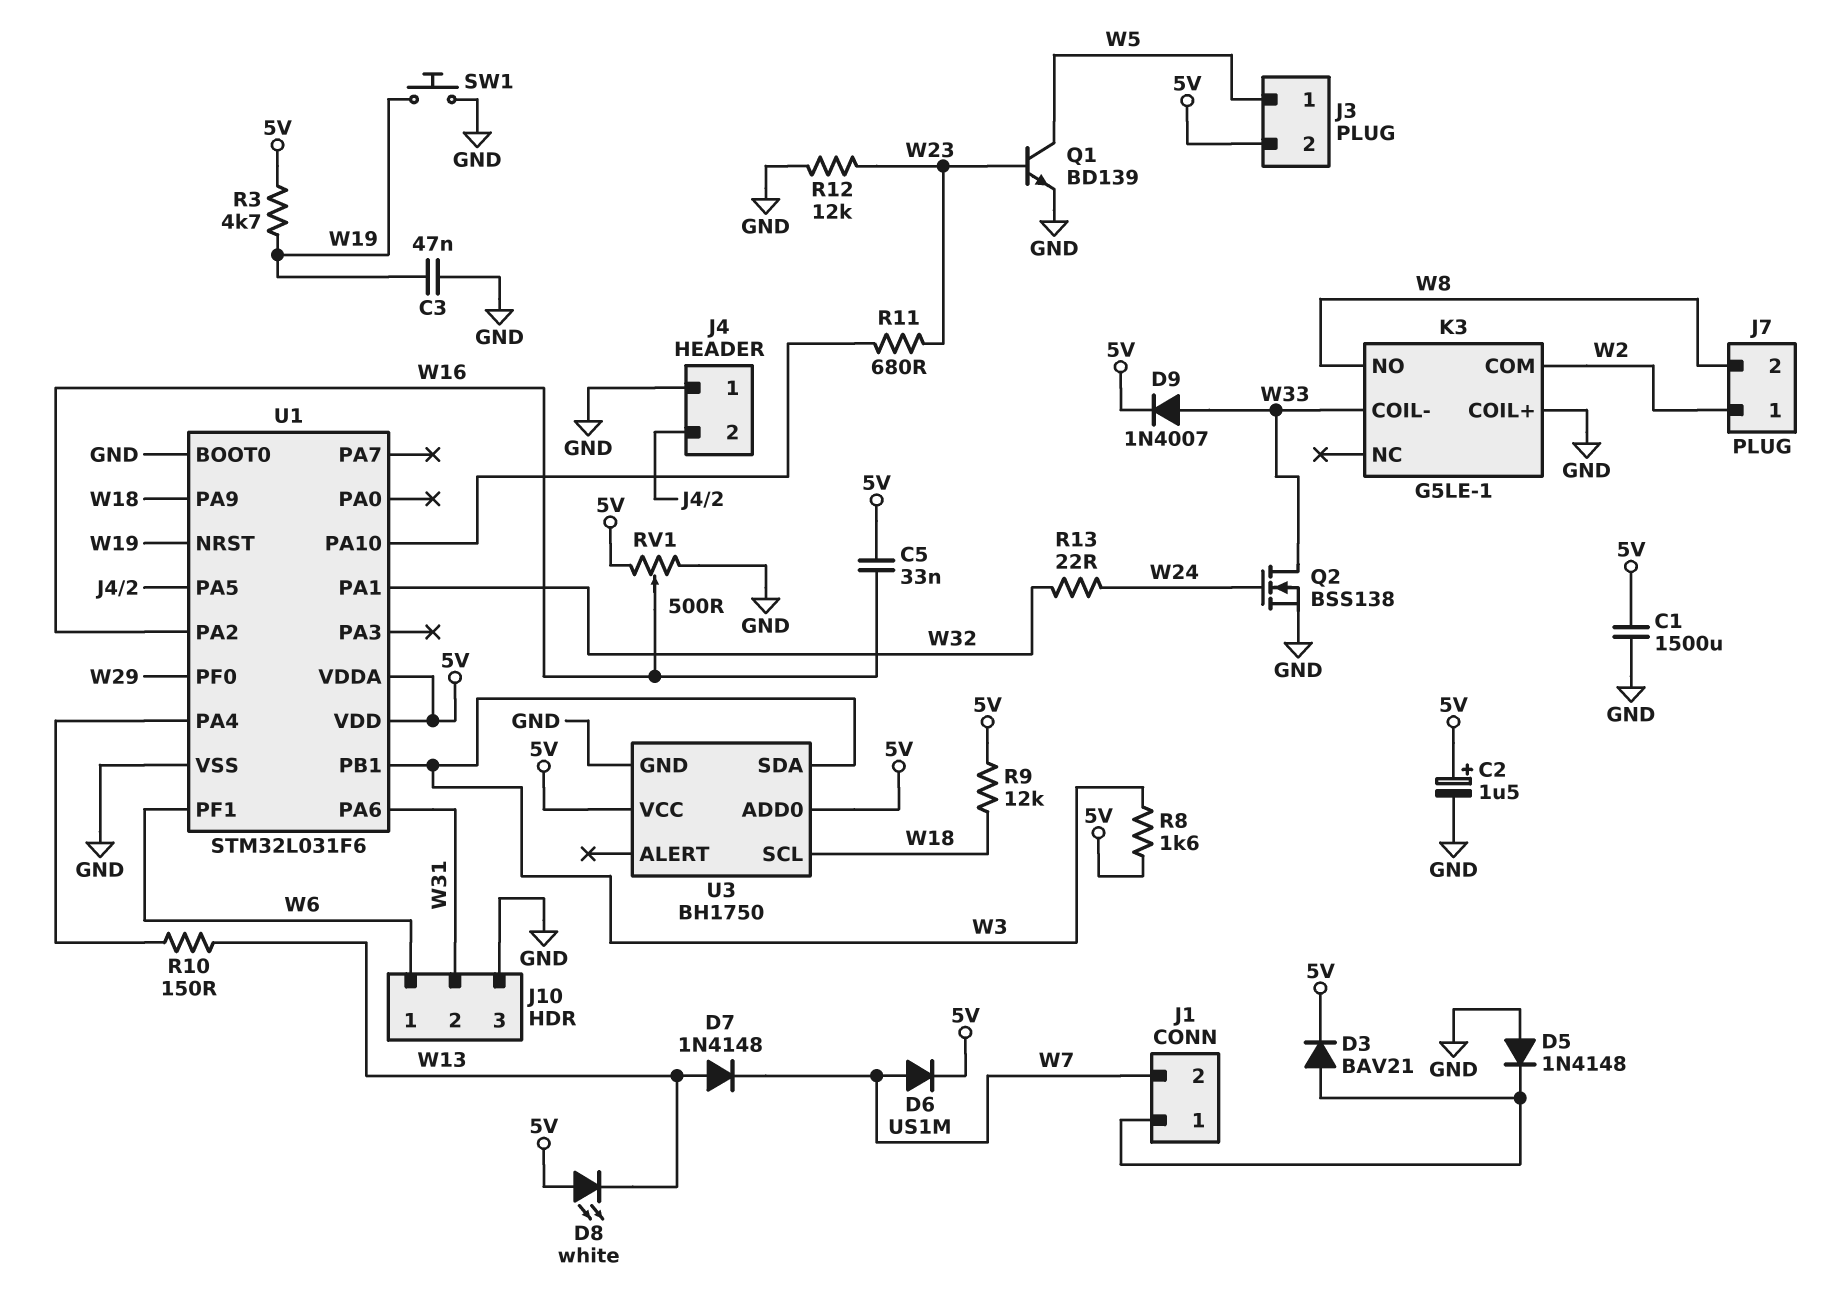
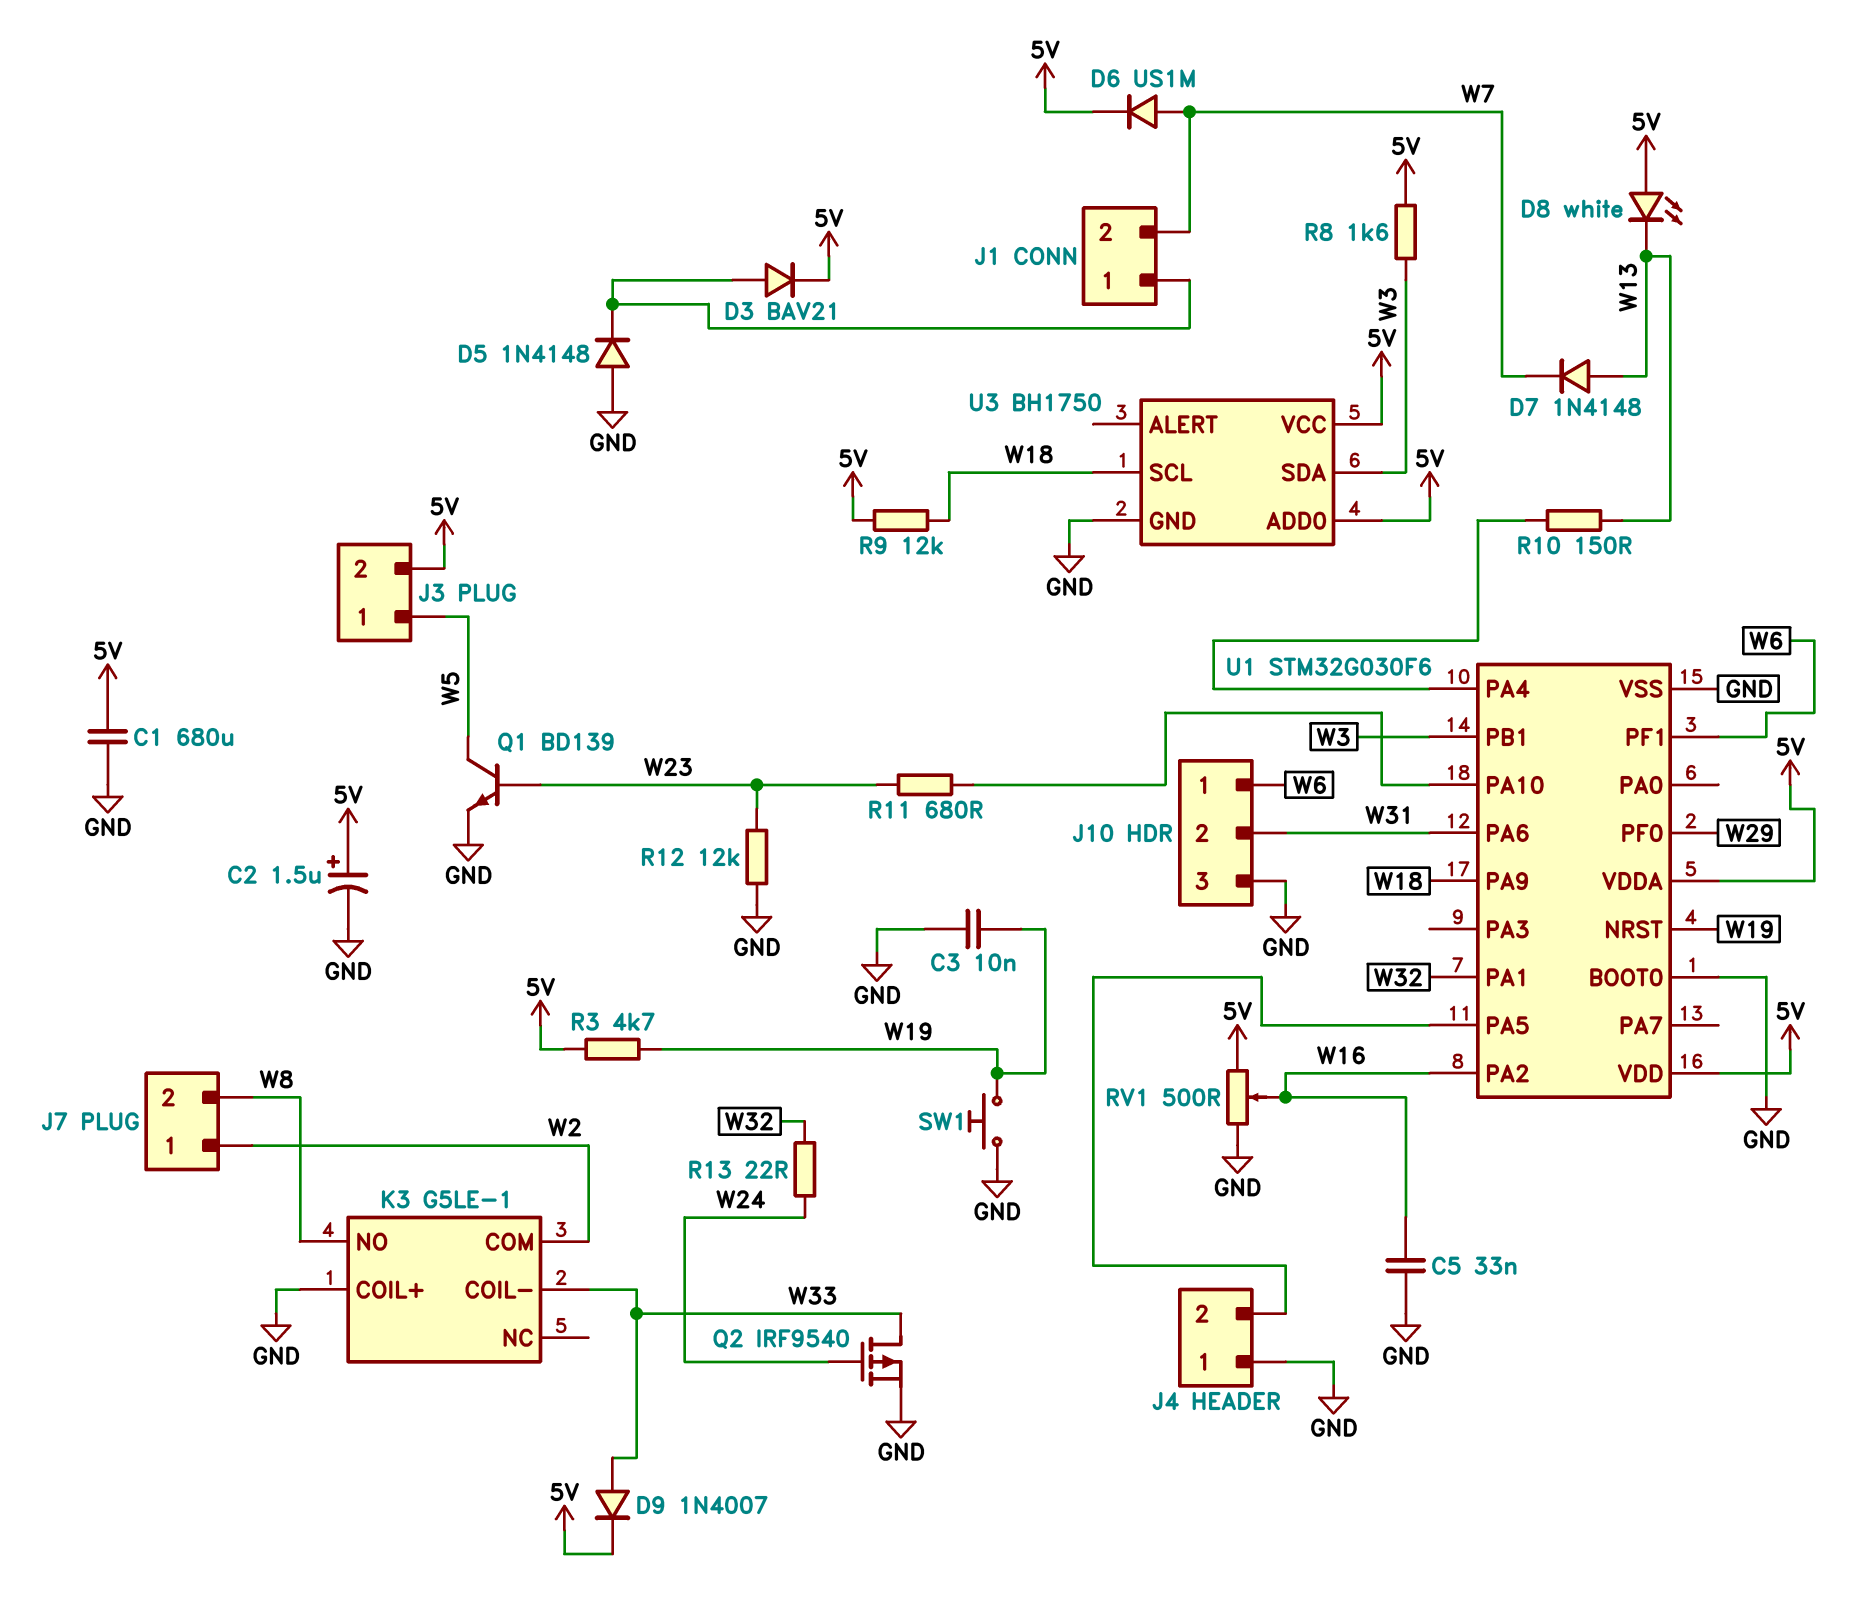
C1: 1500uF (5V, GND) -> 680uF (5V, GND)
C3: 47nF (GND, W19) -> 10nF (GND, W19)
C5: 33nF (5V, W16) -> 33nF (GND, W16)
Q2: NMOS BSS138 (G W24, D W33, S GND) -> PMOS IRF9540 (G W24, D W33, S GND)
U1: STM32L031F6 -> STM32G030F6

